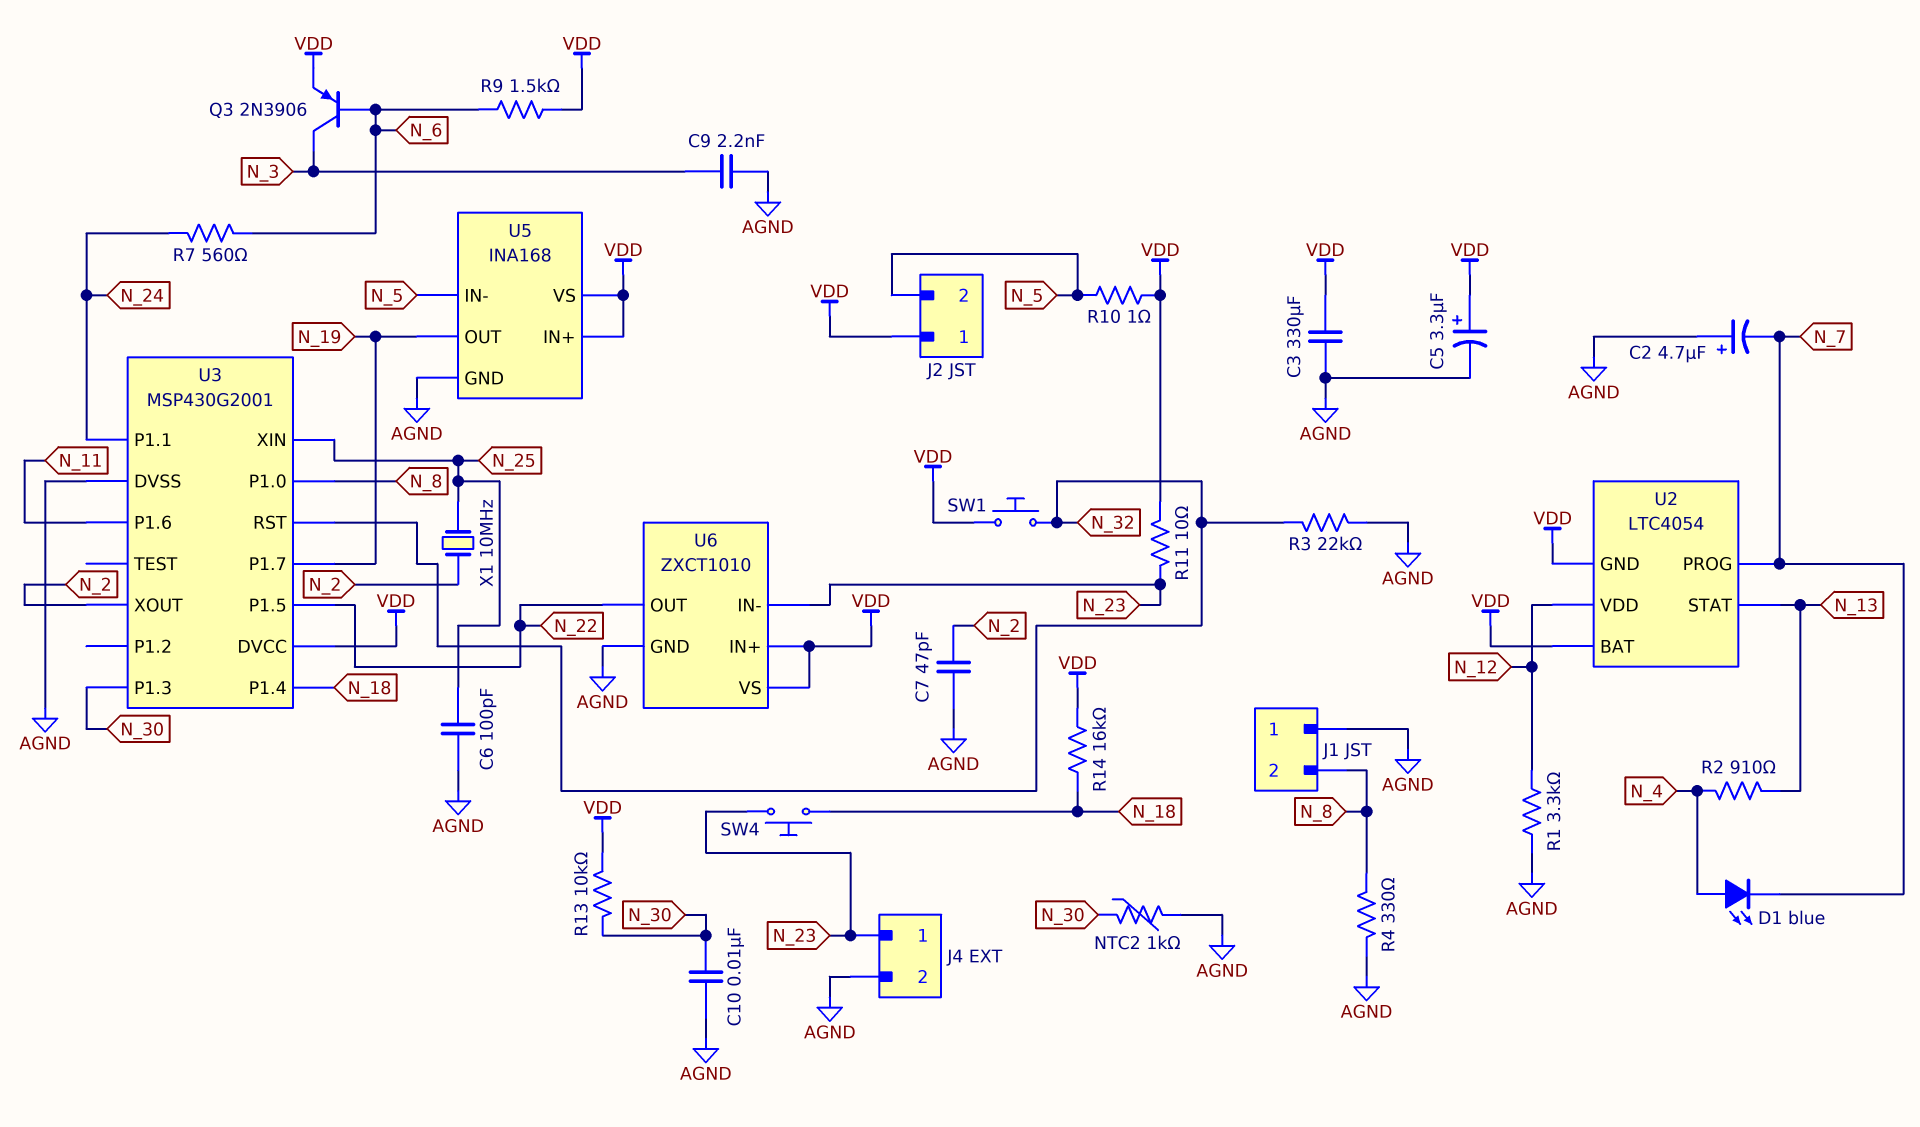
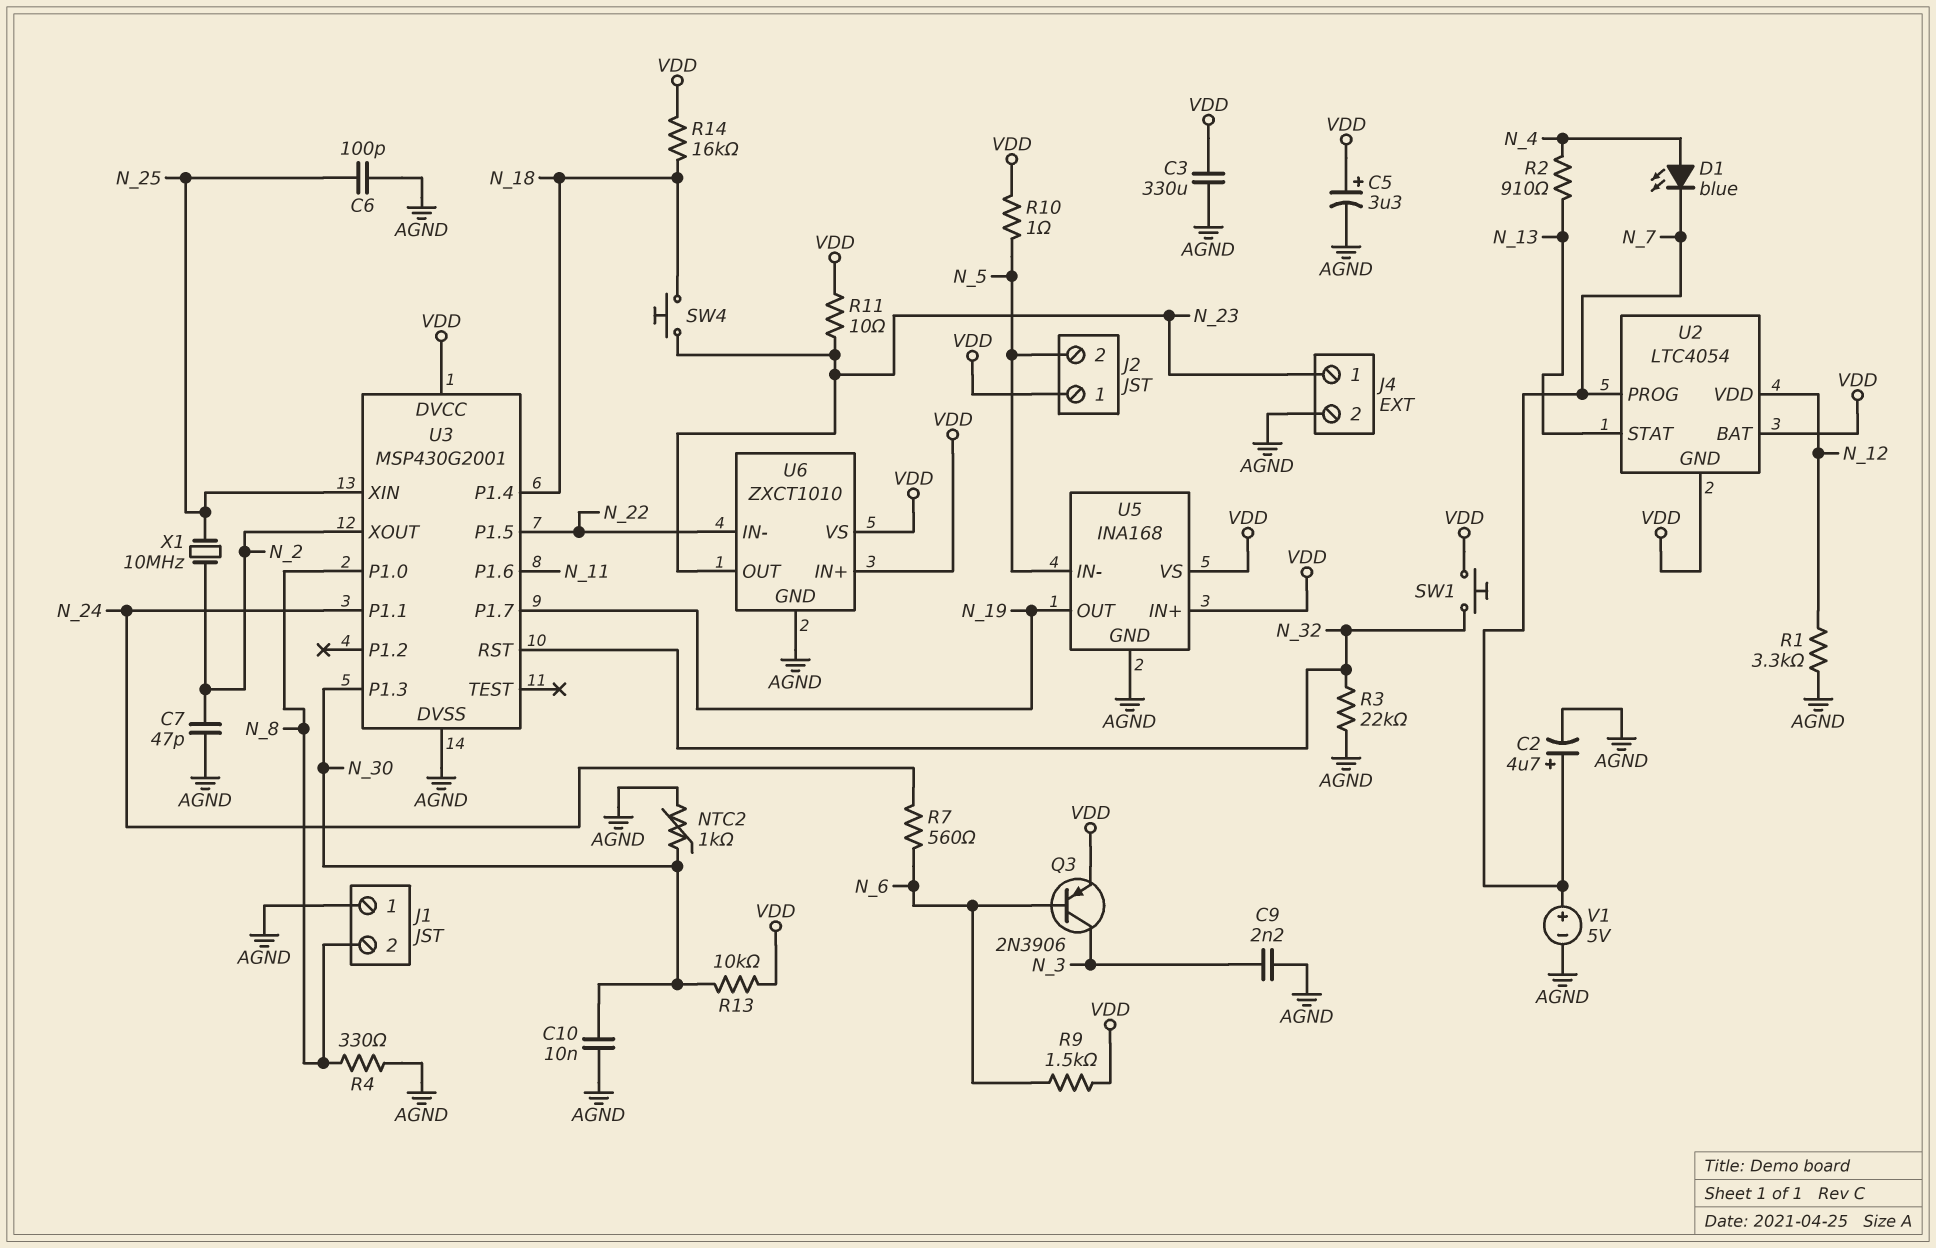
C2: 4.7uF (plus AGND, minus N_7) -> 4.7uF (plus N_7, minus AGND)
U6 pin IN-: N_23 -> N_22
U6 pin OUT: N_22 -> N_23
V1: none -> 5V (plus N_7, minus AGND)

